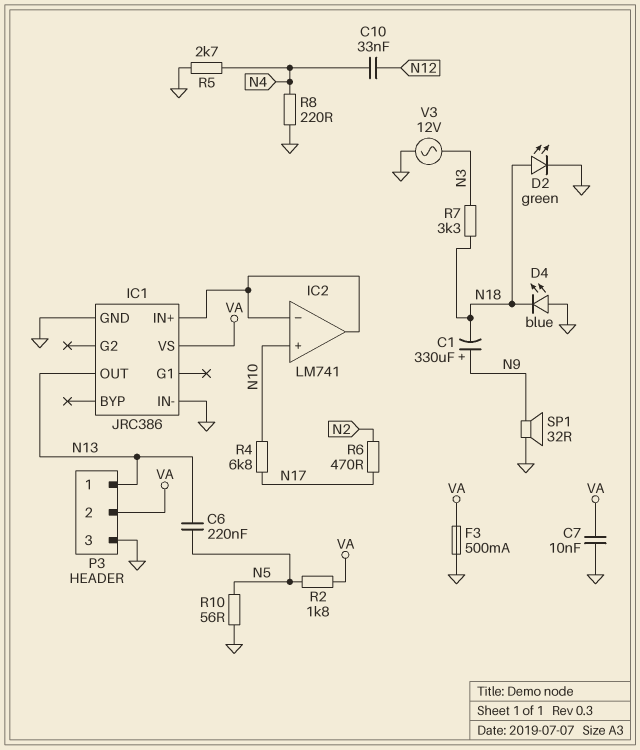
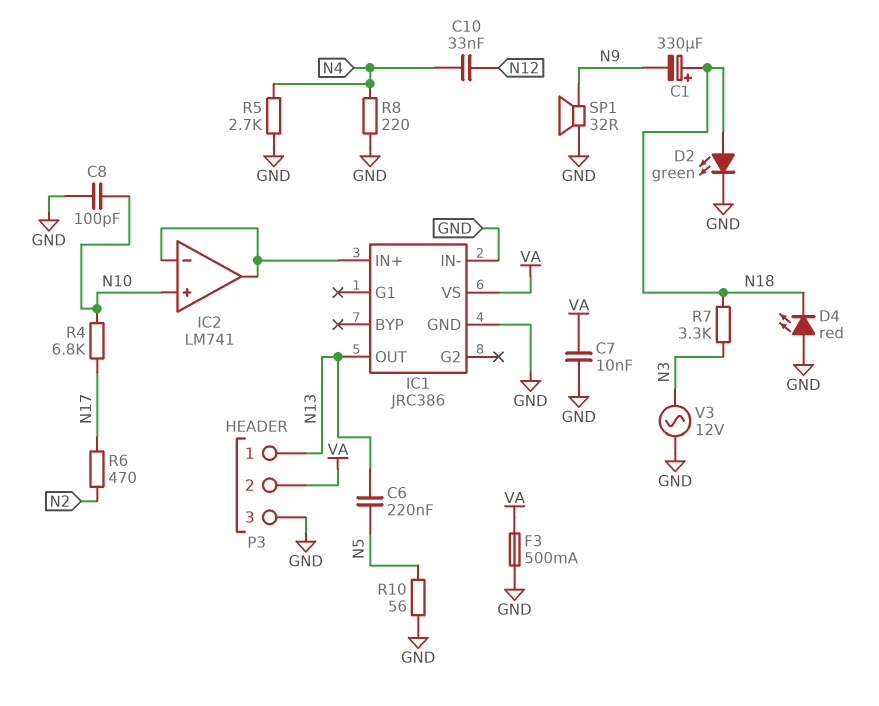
C1: 330uF (plus N9, minus N18) -> 330uF (plus N18, minus N9)
C8: none -> 100pF (GND, N10)
D4: LED blue (A GND, K N18) -> LED red (A GND, K N18)
R2: 1.8k (N5, VA) -> none

